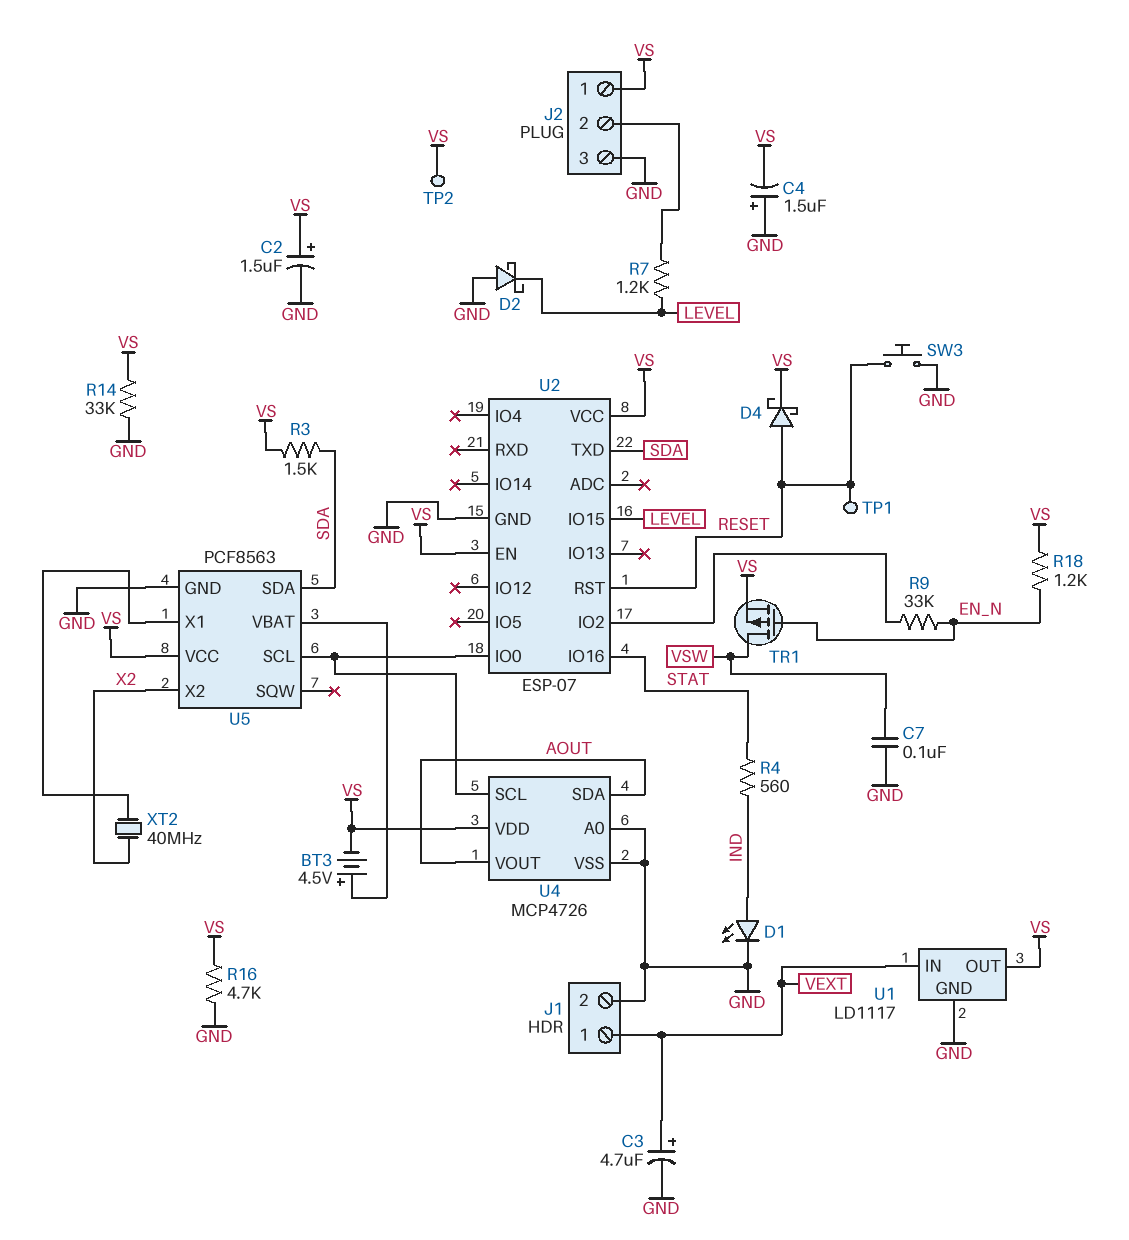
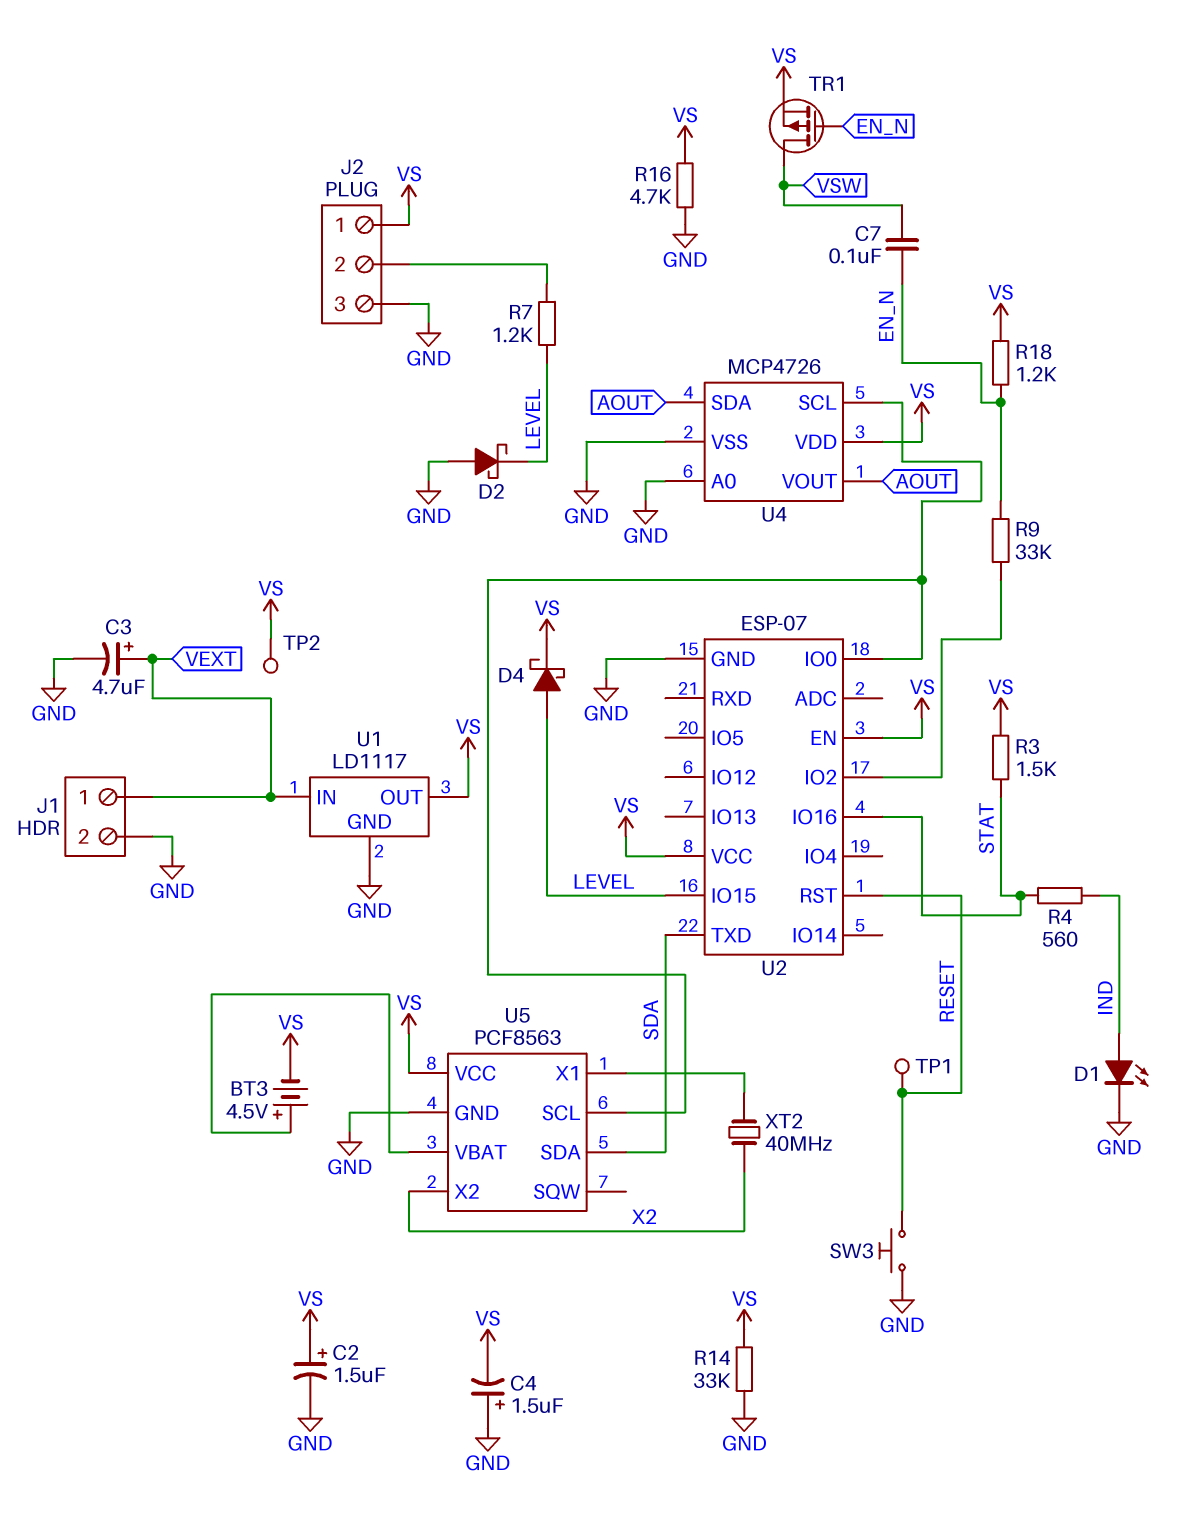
C7: 100nF (GND, VSW) -> 100nF (EN_N, VSW)
D4: schottky (A RESET, K VS) -> schottky (A LEVEL, K VS)
R3: 1.5k (SDA, VS) -> 1.5k (STAT, VS)

